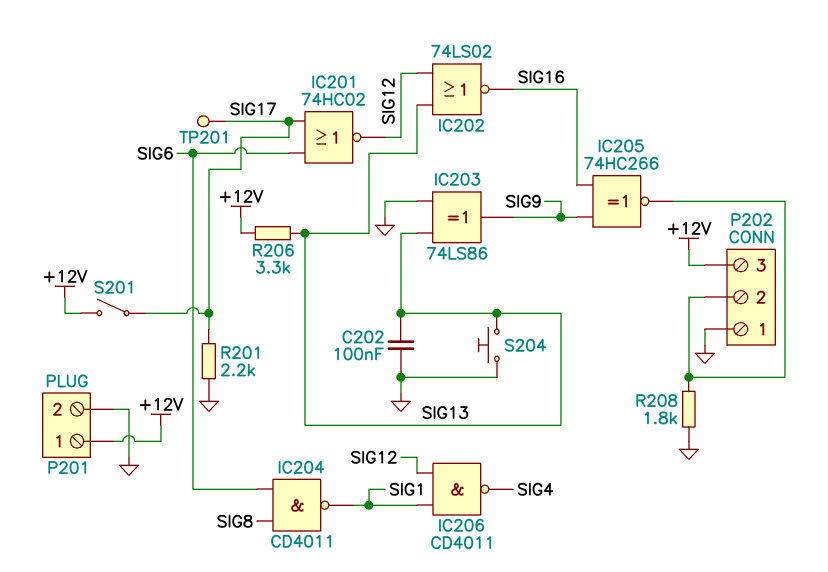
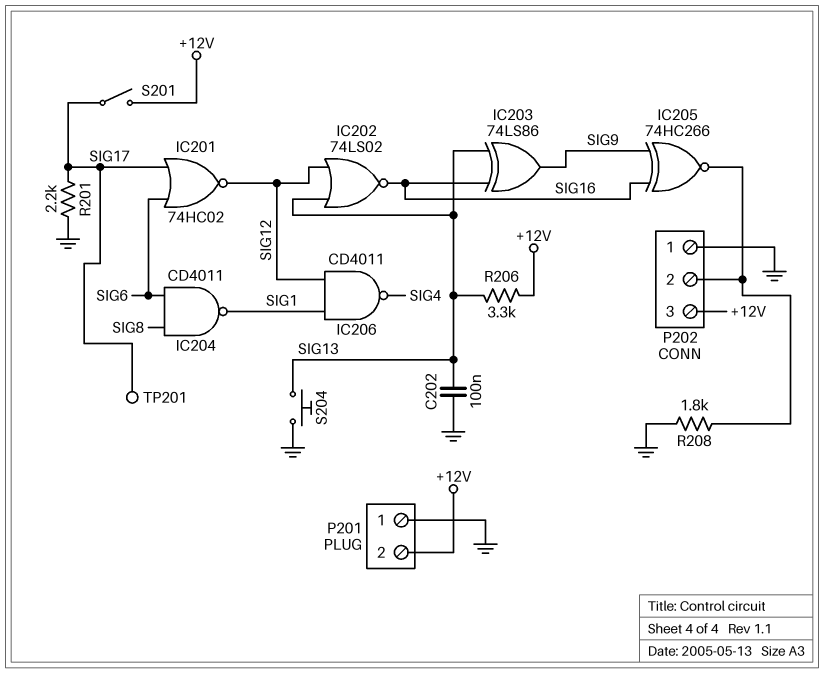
IC203: XOR 74LS86 (in GND, in SIG13, out SIG9) -> XOR 74LS86 (in SIG13, in SIG16, out SIG9)
P201 pin 1: +12V -> GND
P201 pin 2: GND -> +12V

